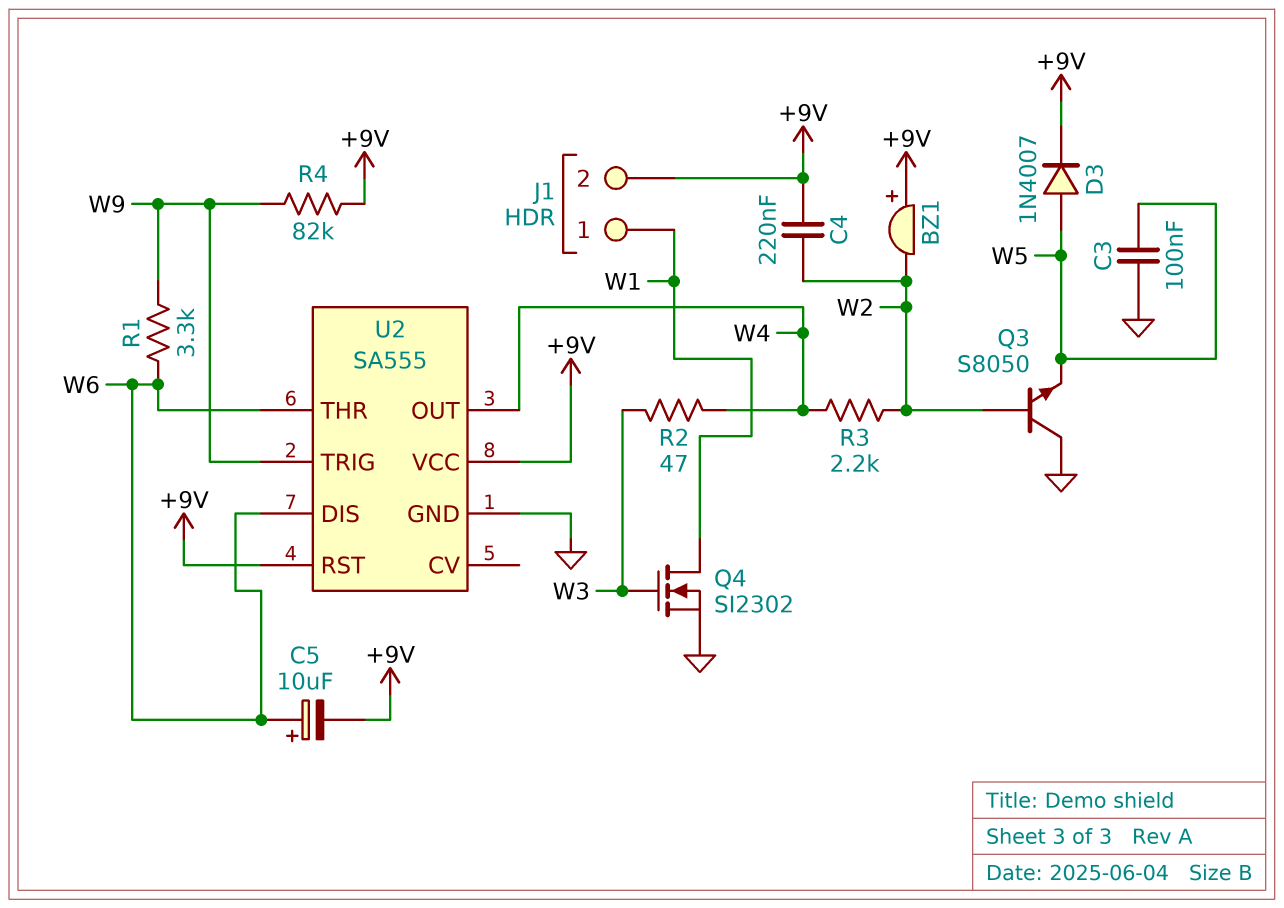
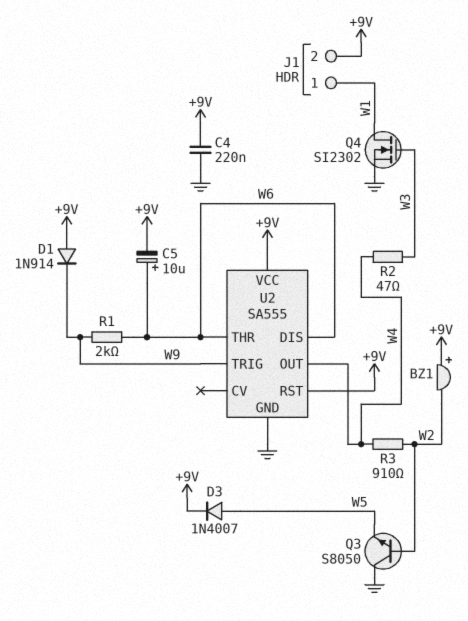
C3: 100nF (GND, W5) -> none
C4: 220nF (+9V, W2) -> 220nF (+9V, GND)
D1: none -> diode 1N914 (A +9V, K W9)
R1: 3.3k (W6, W9) -> 2k (W6, W9)
R3: 2.2k (W2, W4) -> 910 (W2, W4)
R4: 82k (+9V, W9) -> none

